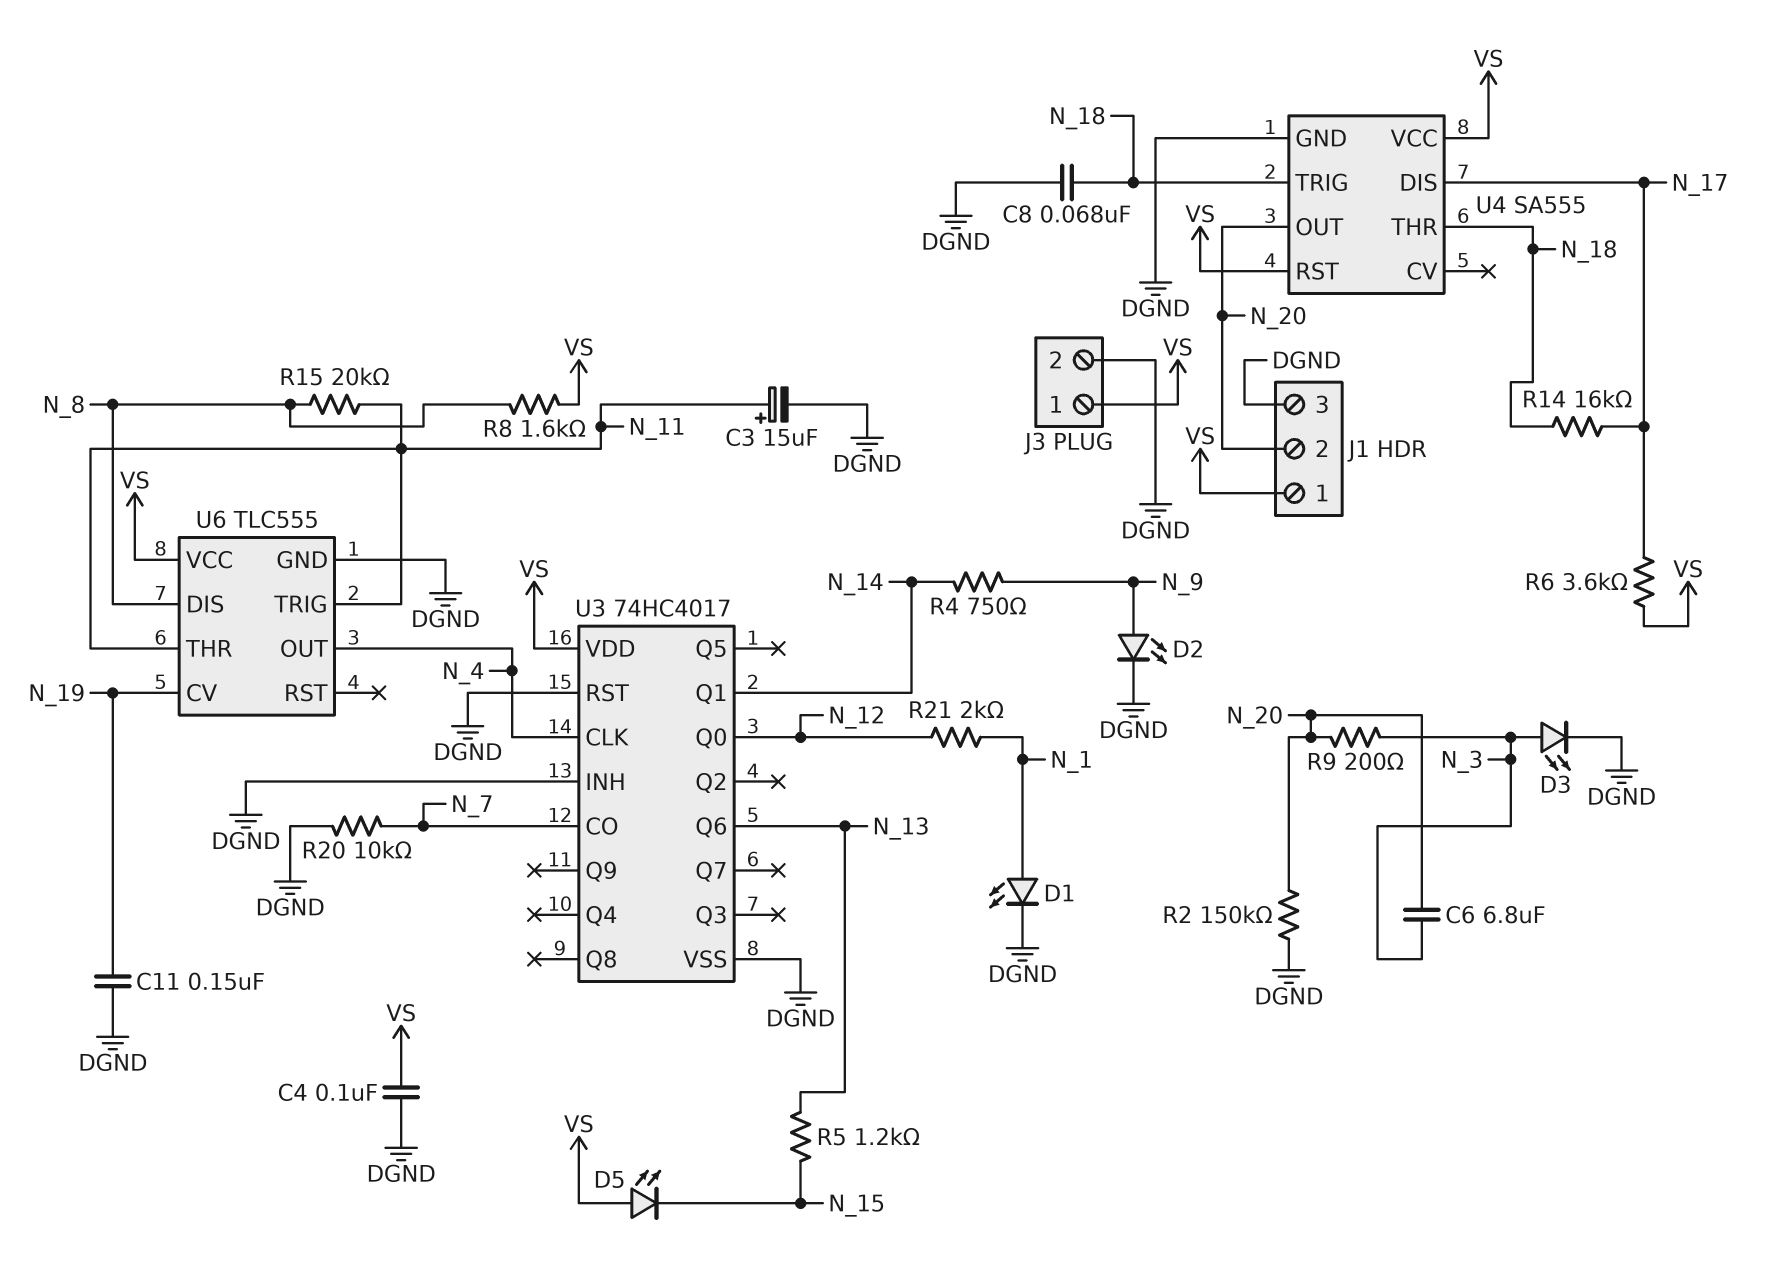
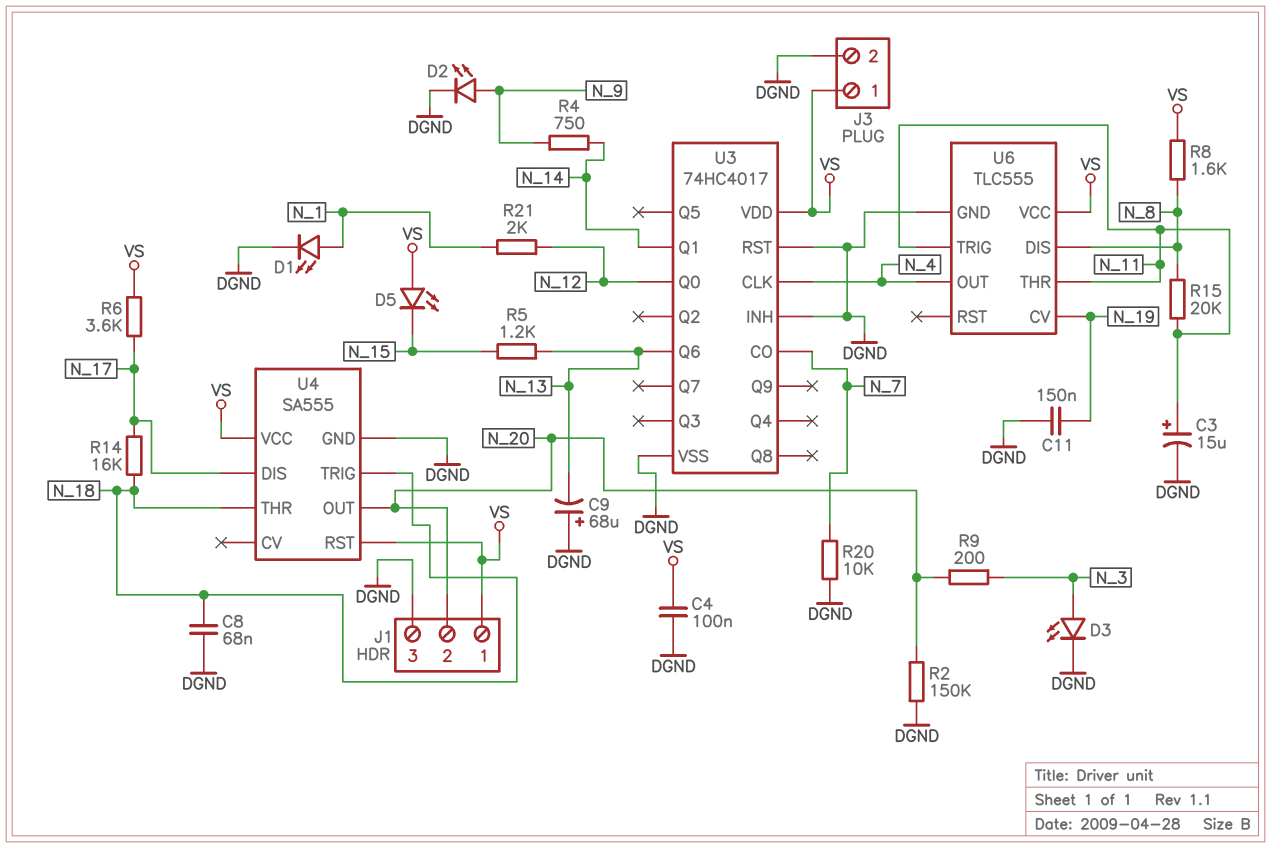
C6: 6.8uF (N_3, N_20) -> none
C9: none -> 68uF (plus DGND, minus N_13)

